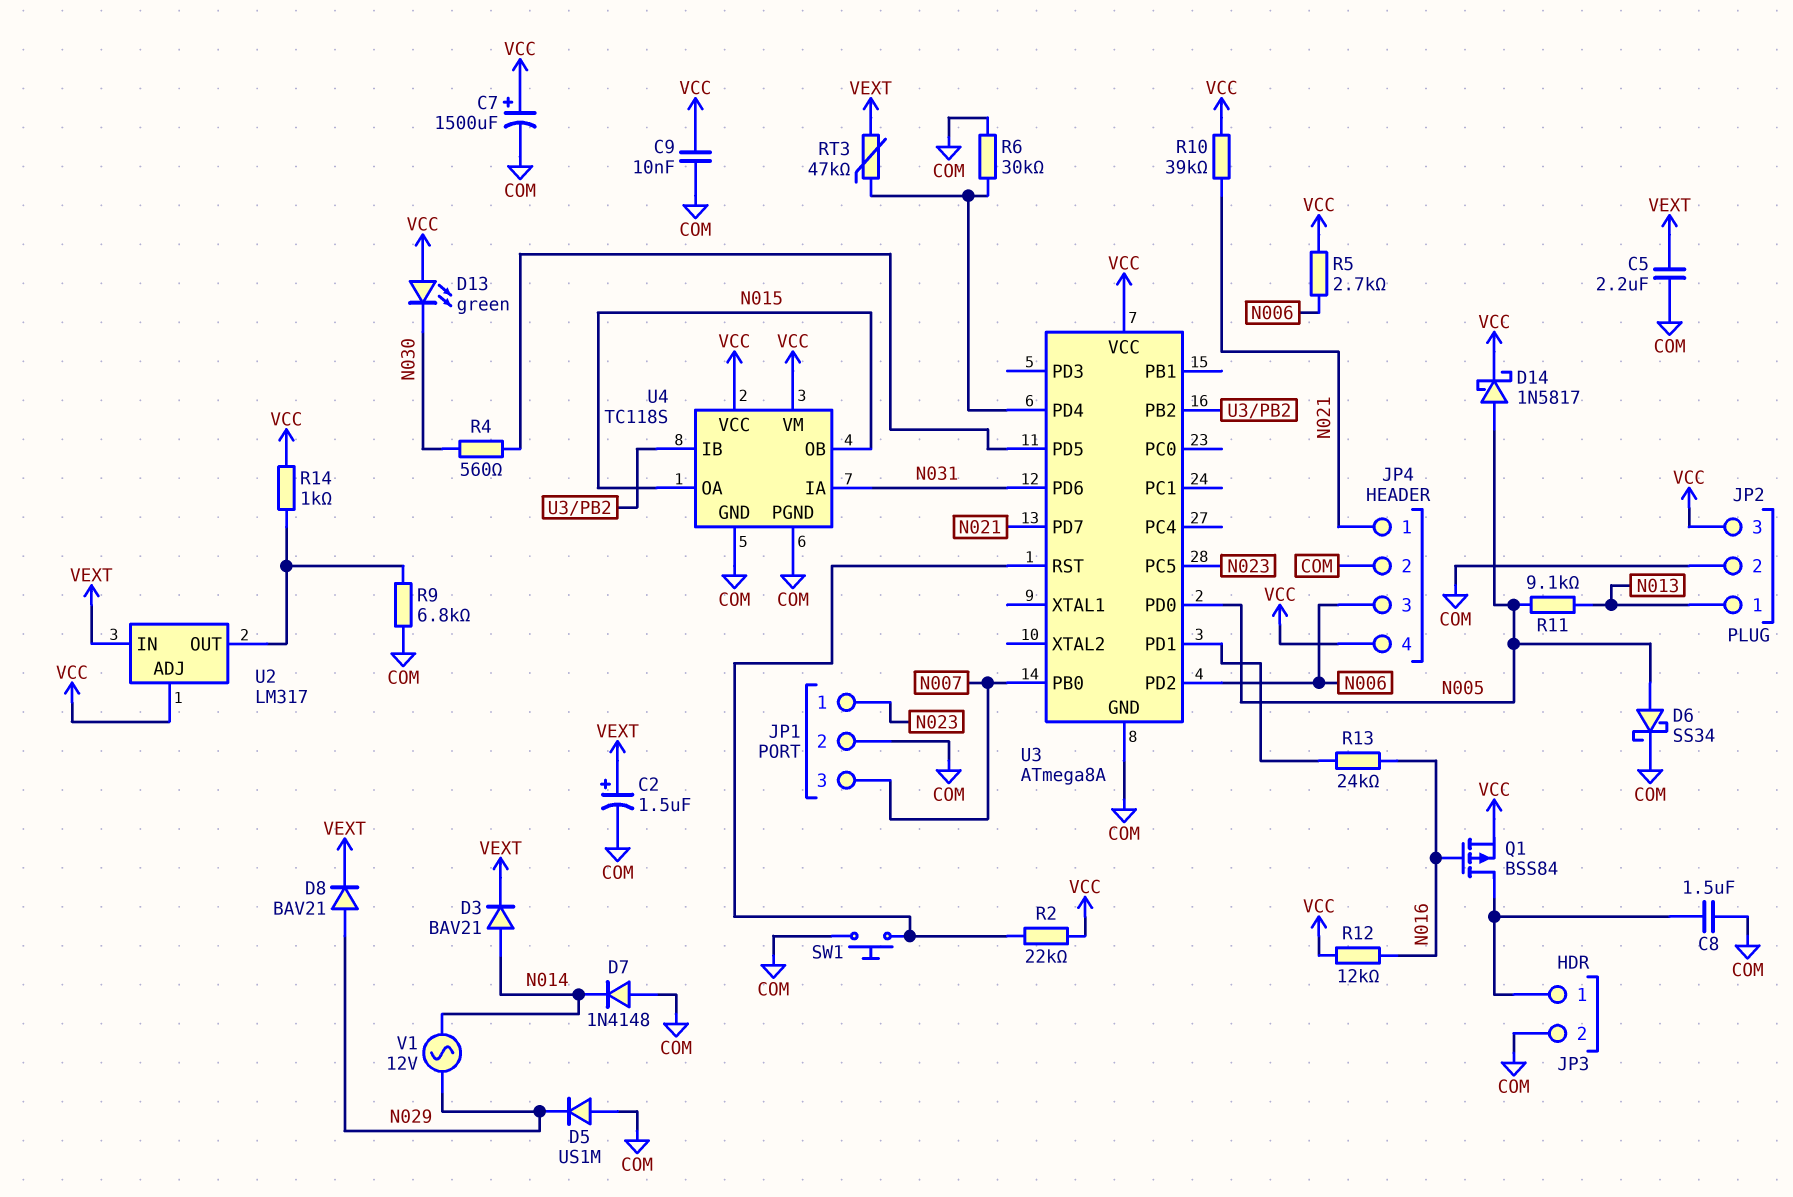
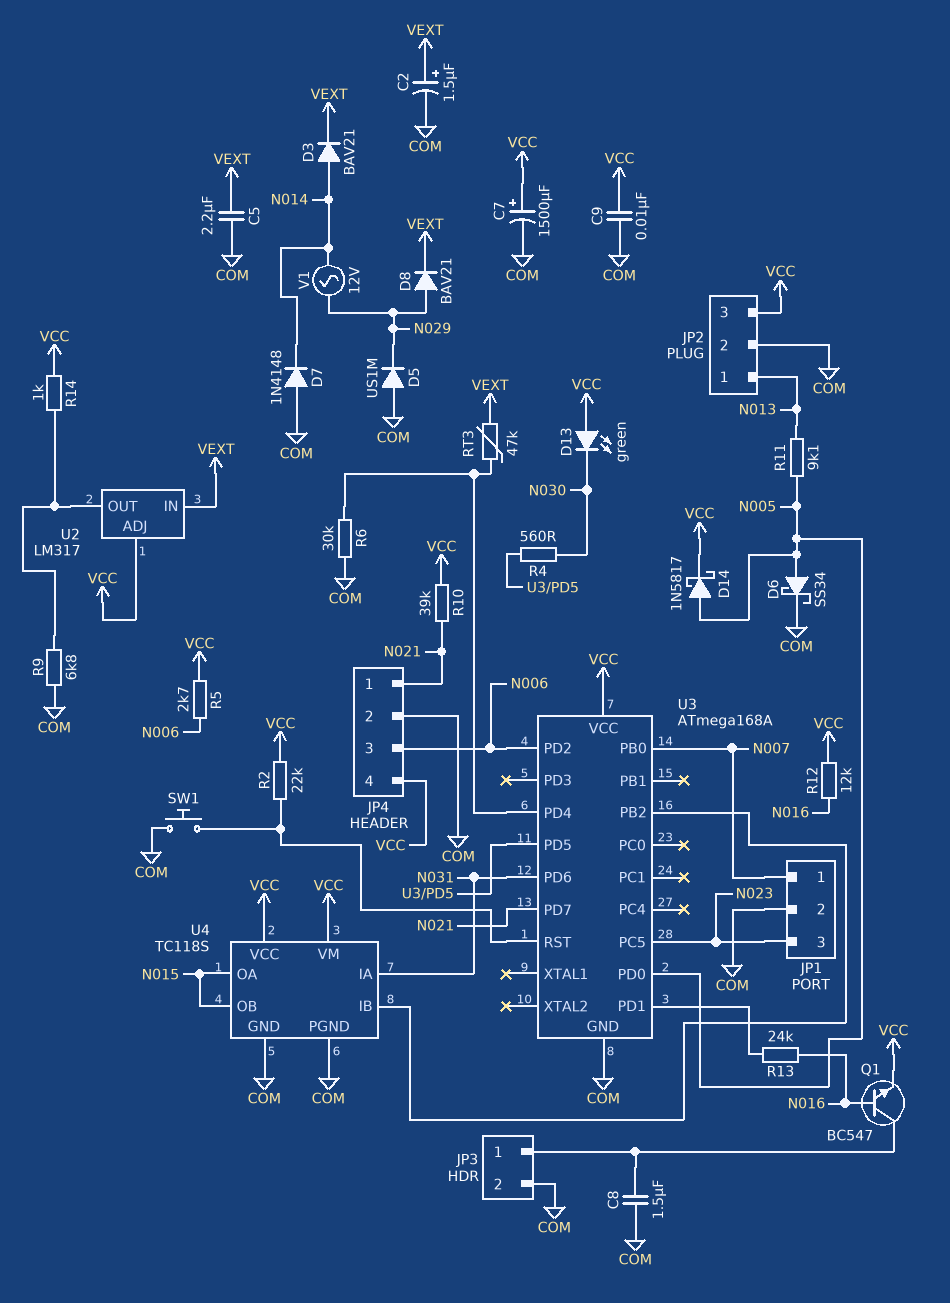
JP1 pin 1: N023 -> N007
JP1 pin 3: N007 -> N023
Q1: PMOS BSS84 (G N016, D JP3/1, S VCC) -> NPN BC547 (B N016, C JP3/1, E VCC)
U3: ATmega8A -> ATmega168A

